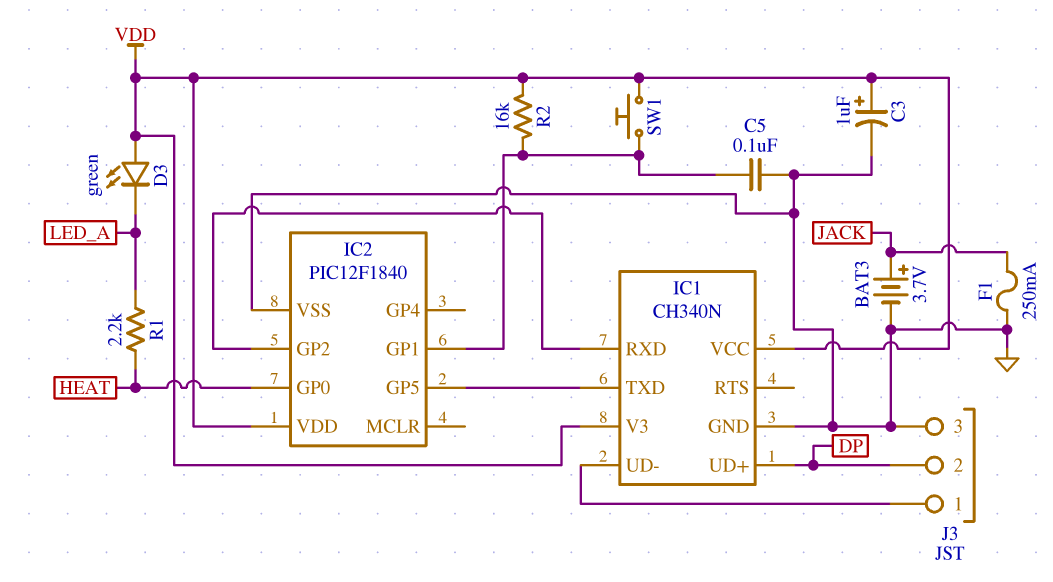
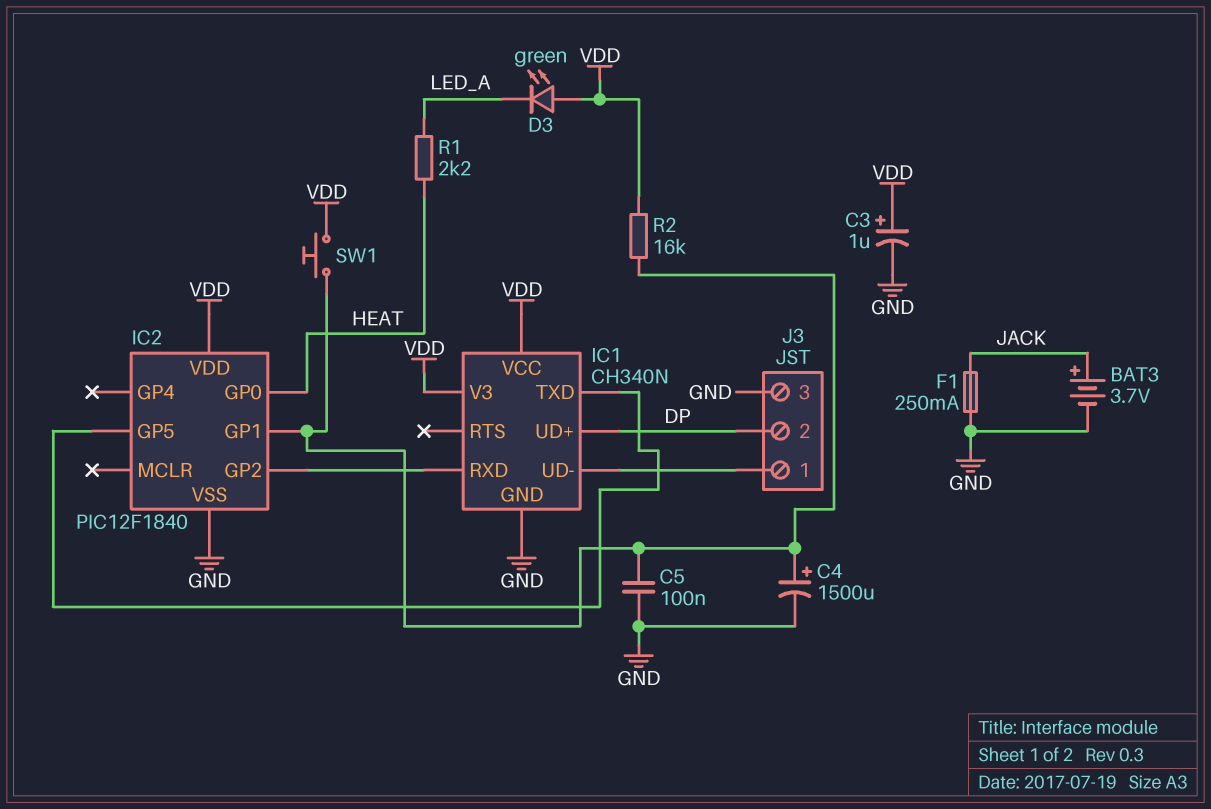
C4: none -> 1500uF (plus IC2/GP1, minus GND)

